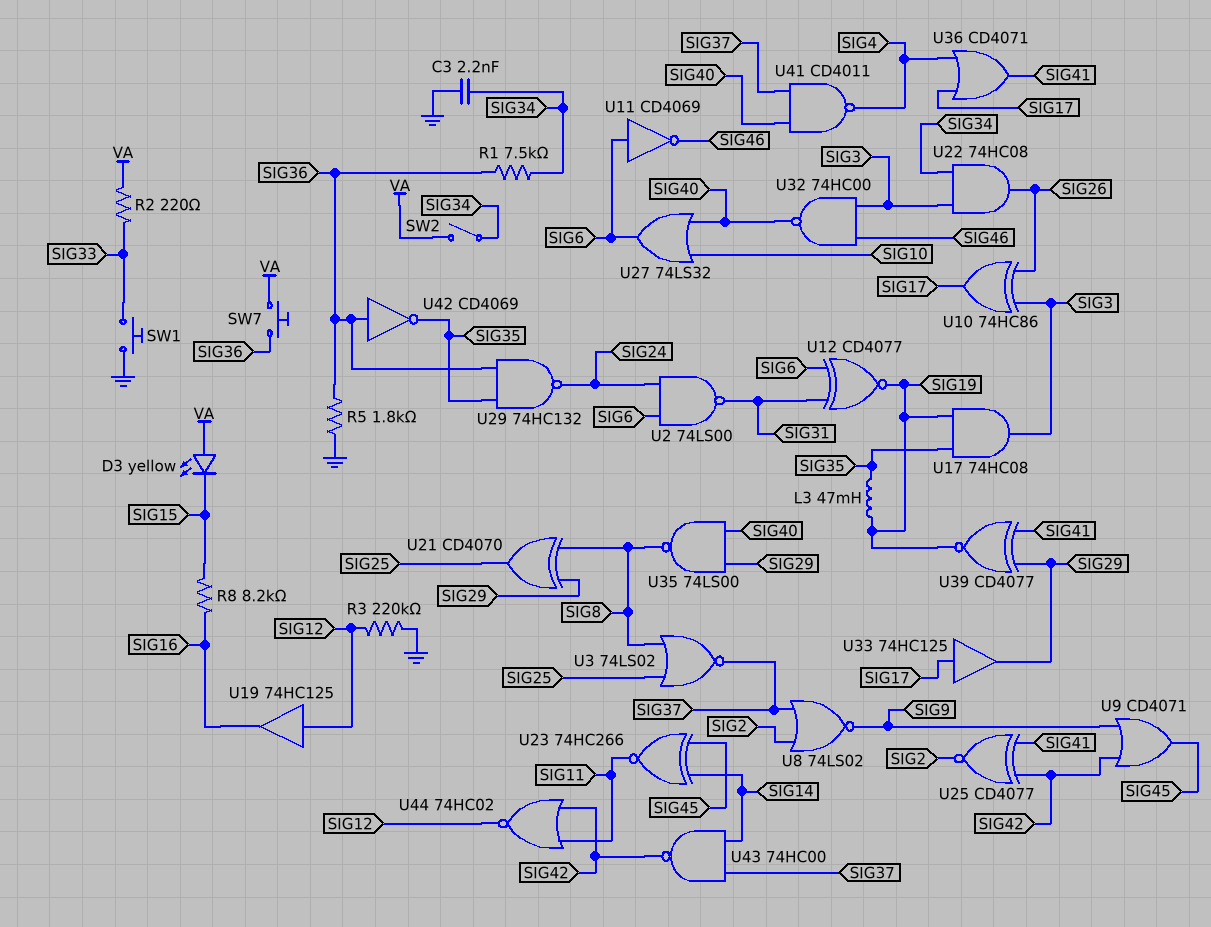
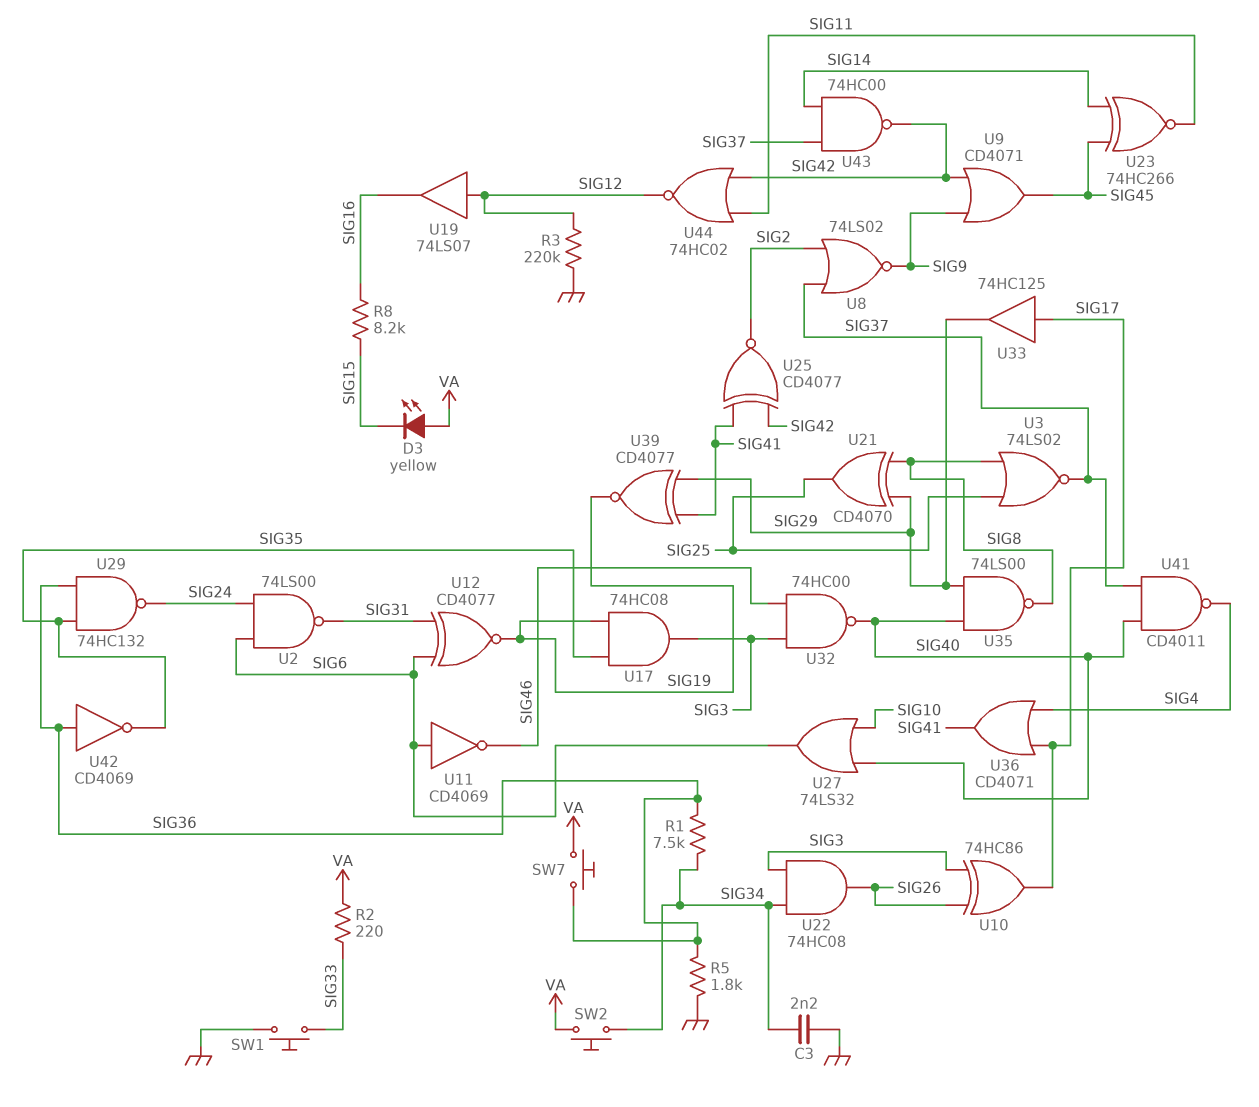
L3: 47mH (SIG19, SIG35) -> none
SW2: switch (SIG34, VA) -> button (SIG34, VA)
U19: buffer 74HC125 (in SIG12, out SIG16) -> buffer 74LS07 (in SIG12, out SIG16)

